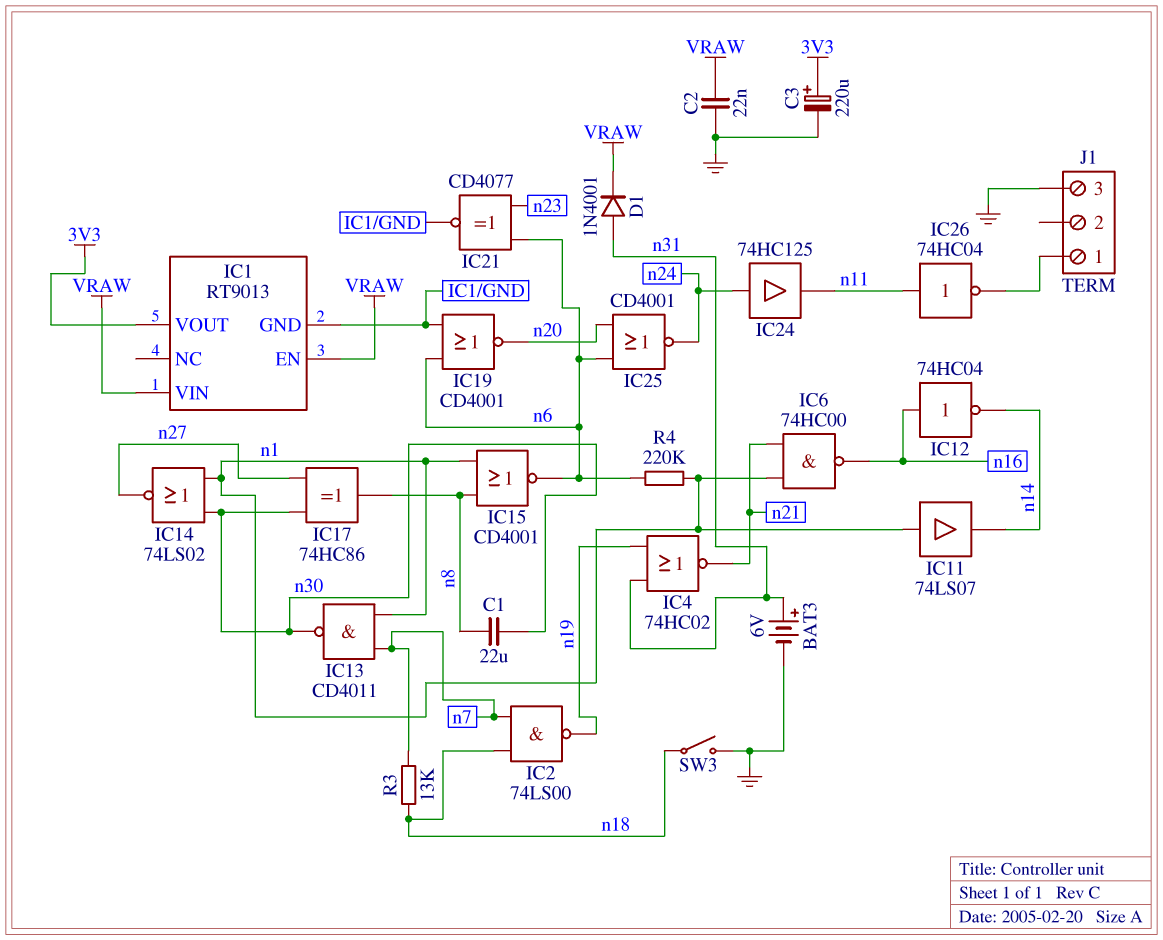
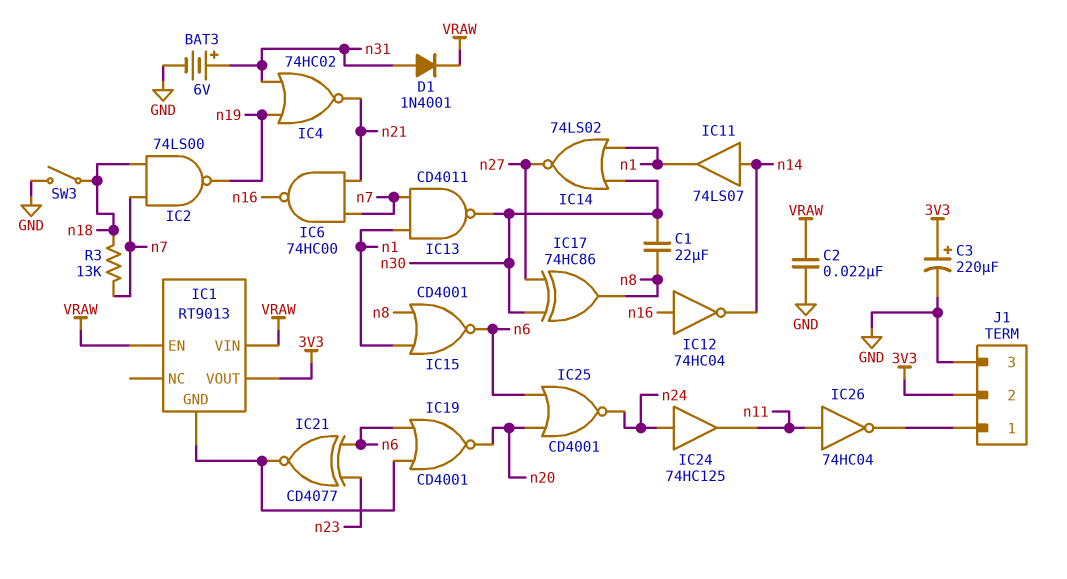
IC6: NAND 74HC00 (in n1, in n21, out n16) -> NAND 74HC00 (in n7, in n21, out n16)
IC11: buffer 74LS07 (in n1, out n14) -> buffer 74LS07 (in n14, out n1)
J1 pin 2: none -> 3V3
R4: 220k (n1, n6) -> none

